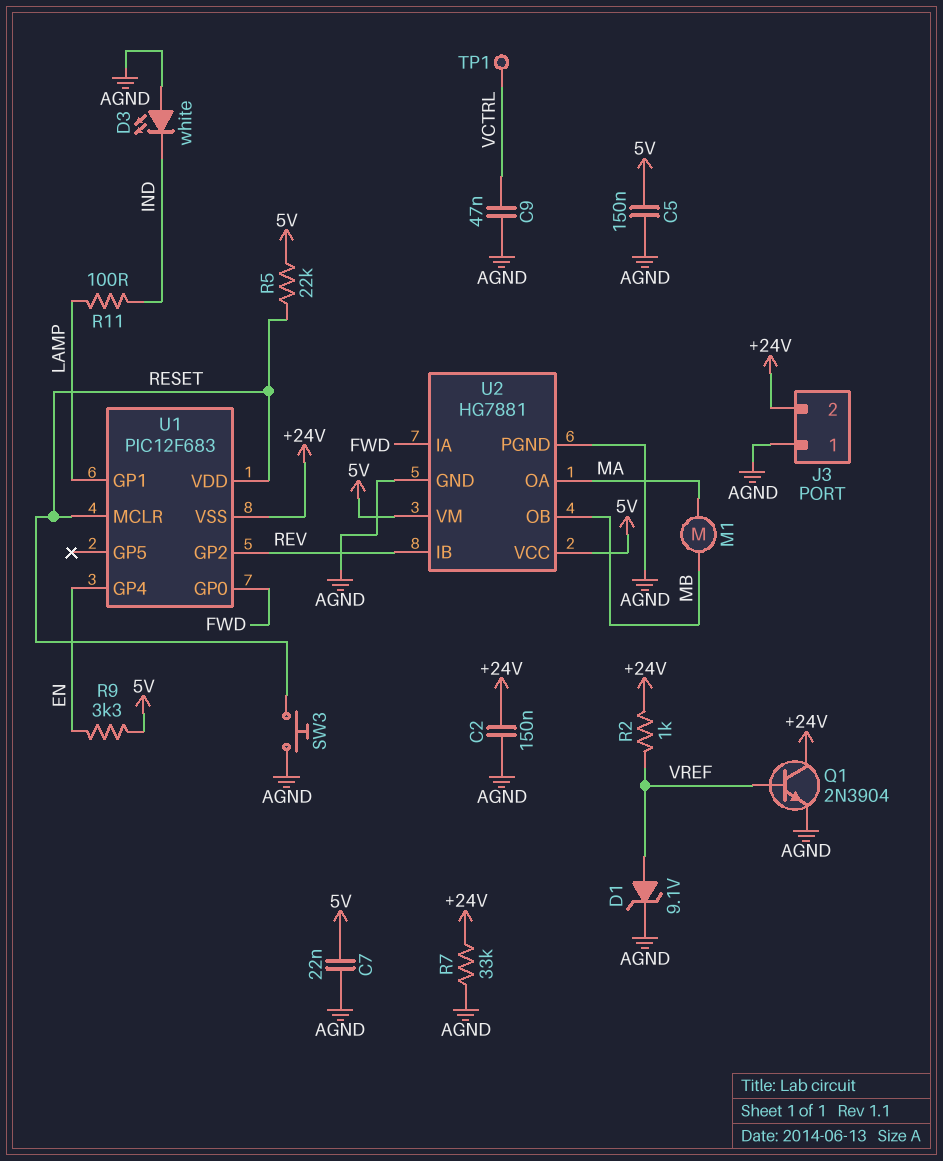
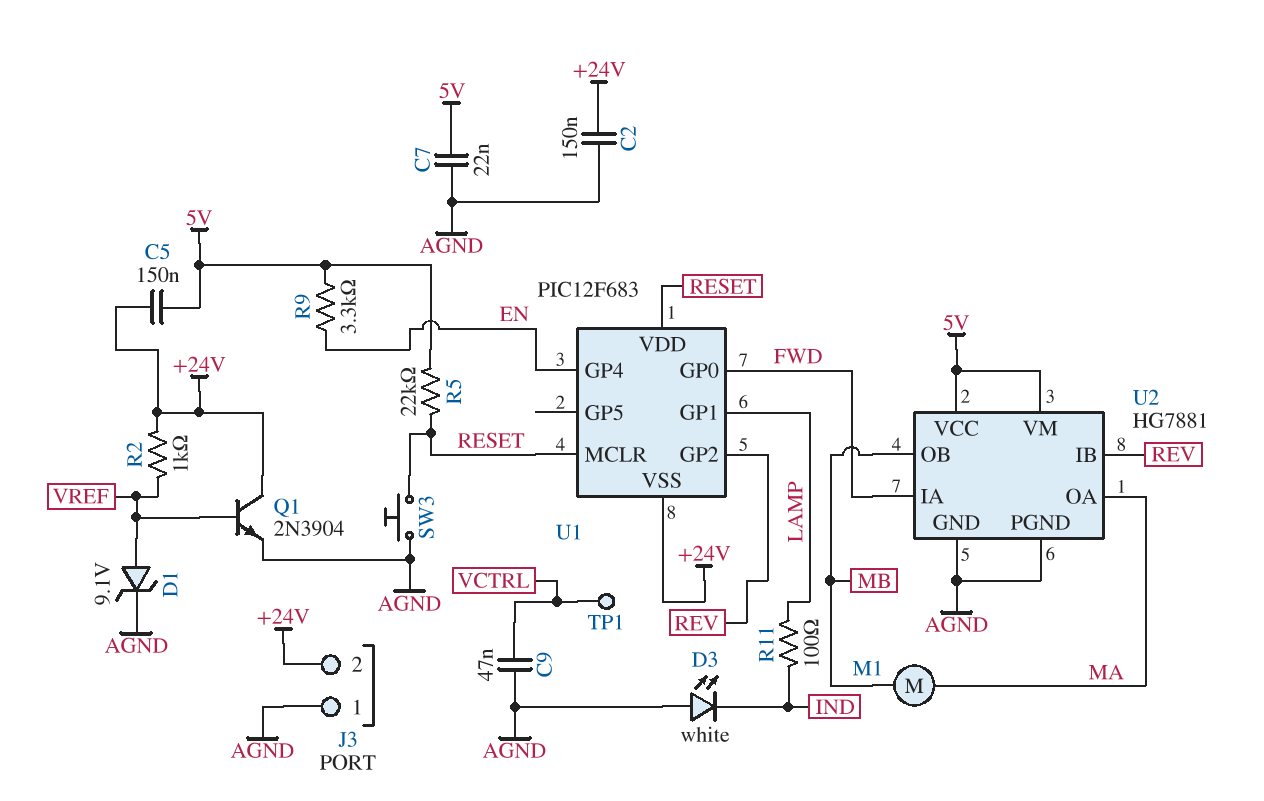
C5: 150nF (5V, AGND) -> 150nF (+24V, 5V)
R7: 33k (+24V, AGND) -> none

